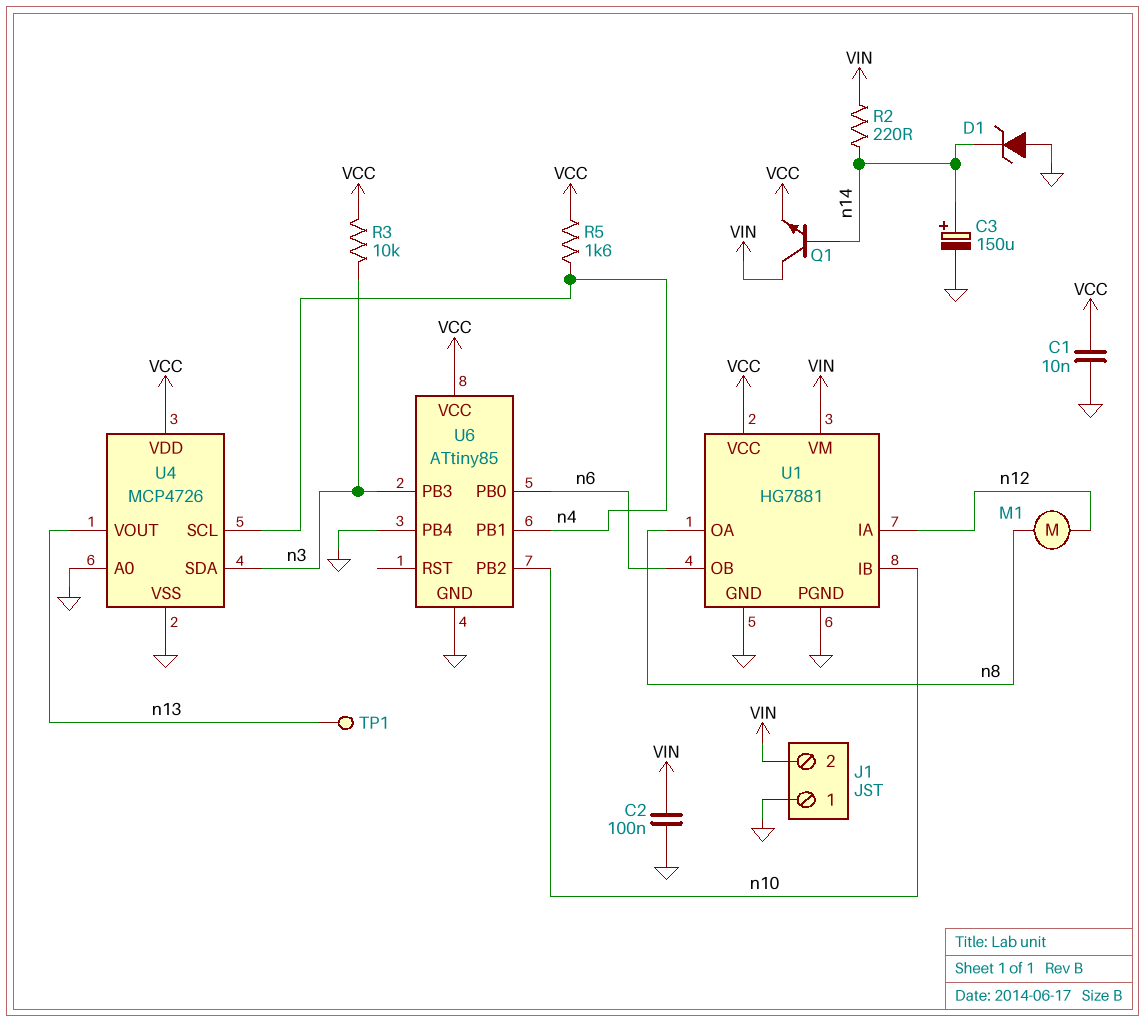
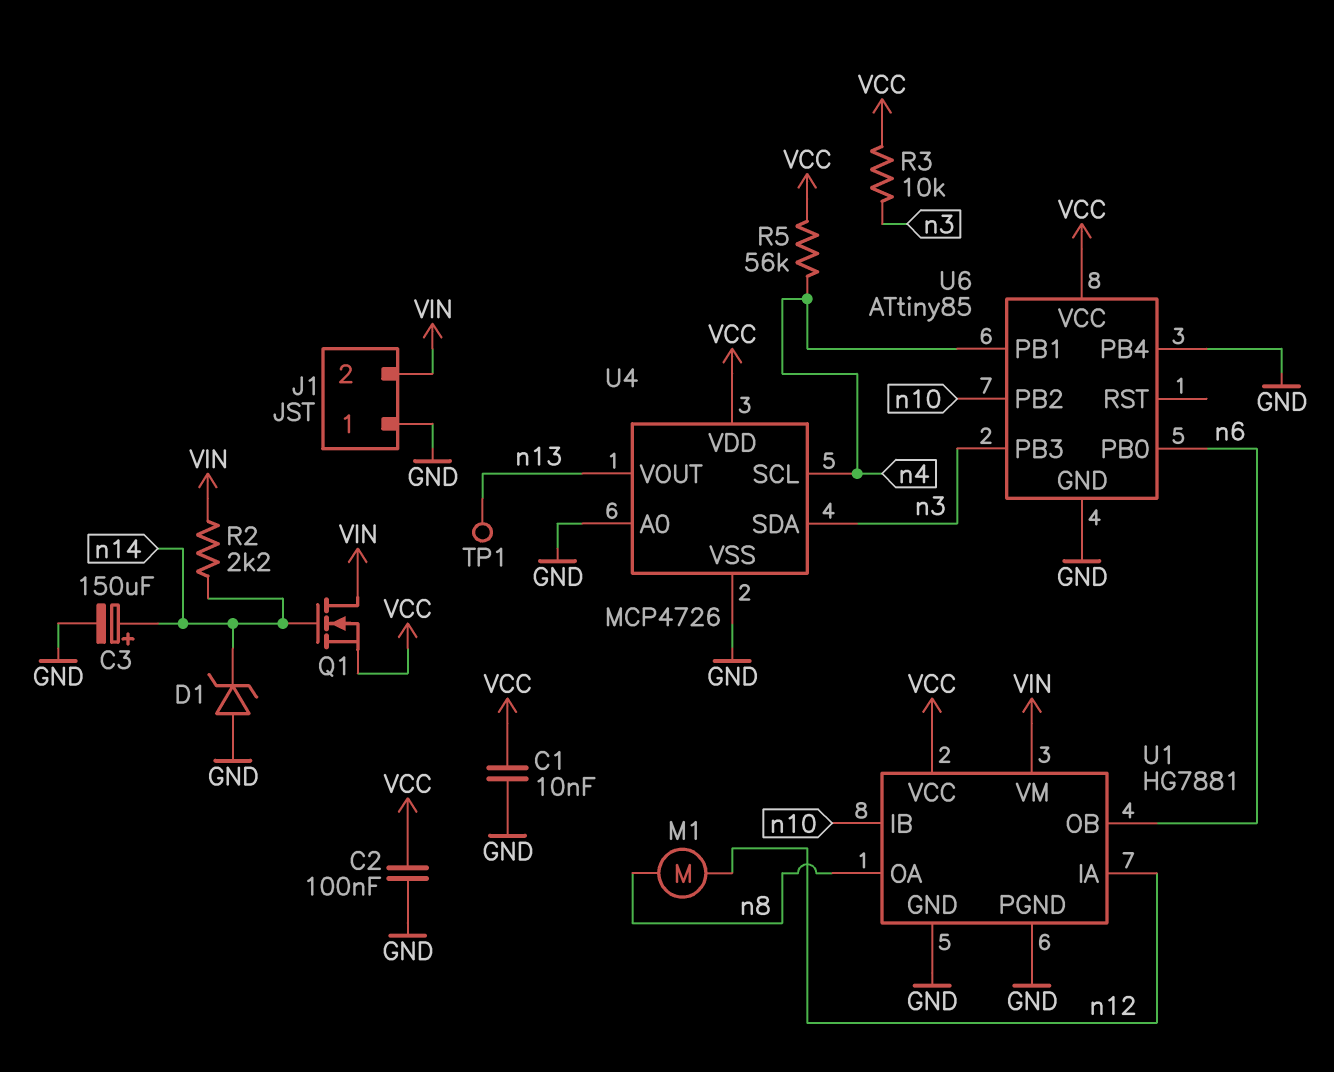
C2: 100nF (GND, VIN) -> 100nF (GND, VCC)
Q1: NPN (B n14, C VIN, E VCC) -> NMOS (G n14, D VIN, S VCC)
R2: 220 (VIN, n14) -> 2.2k (VIN, n14)
R5: 1.6k (VCC, n4) -> 56k (VCC, n4)

